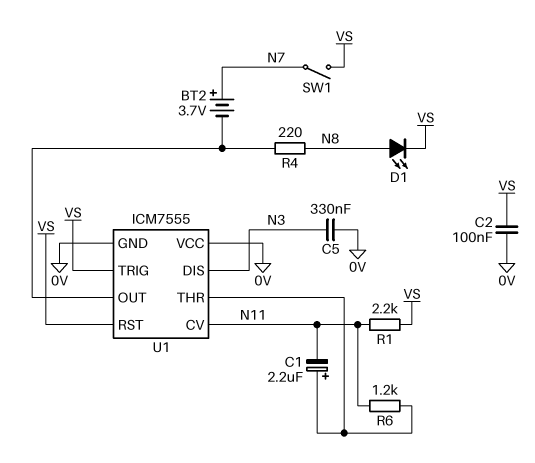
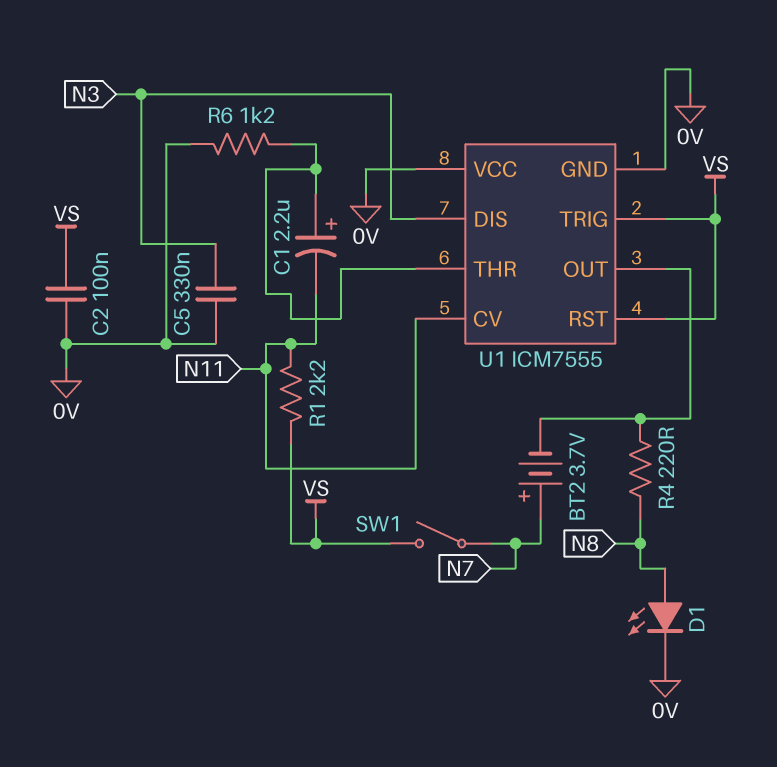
D1: LED (A N8, K VS) -> LED (A N8, K 0V)
R6: 1.2k (N11, U1/THR) -> 1.2k (0V, U1/THR)

